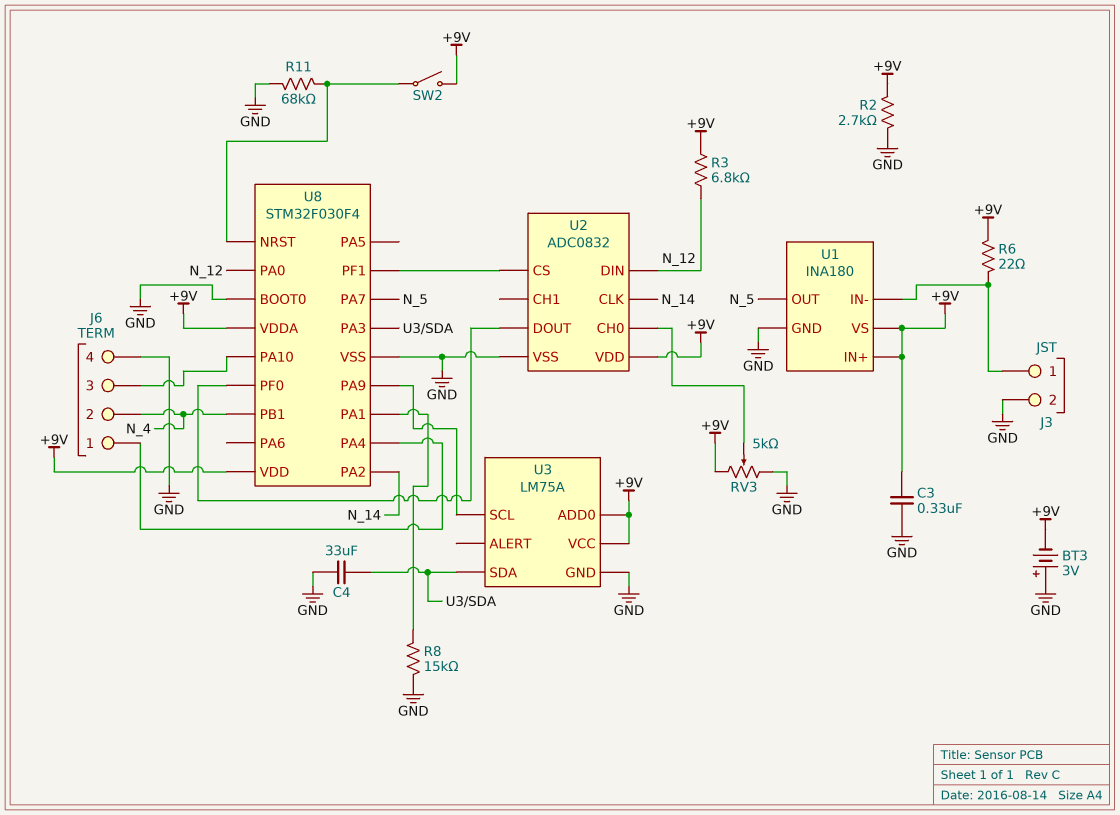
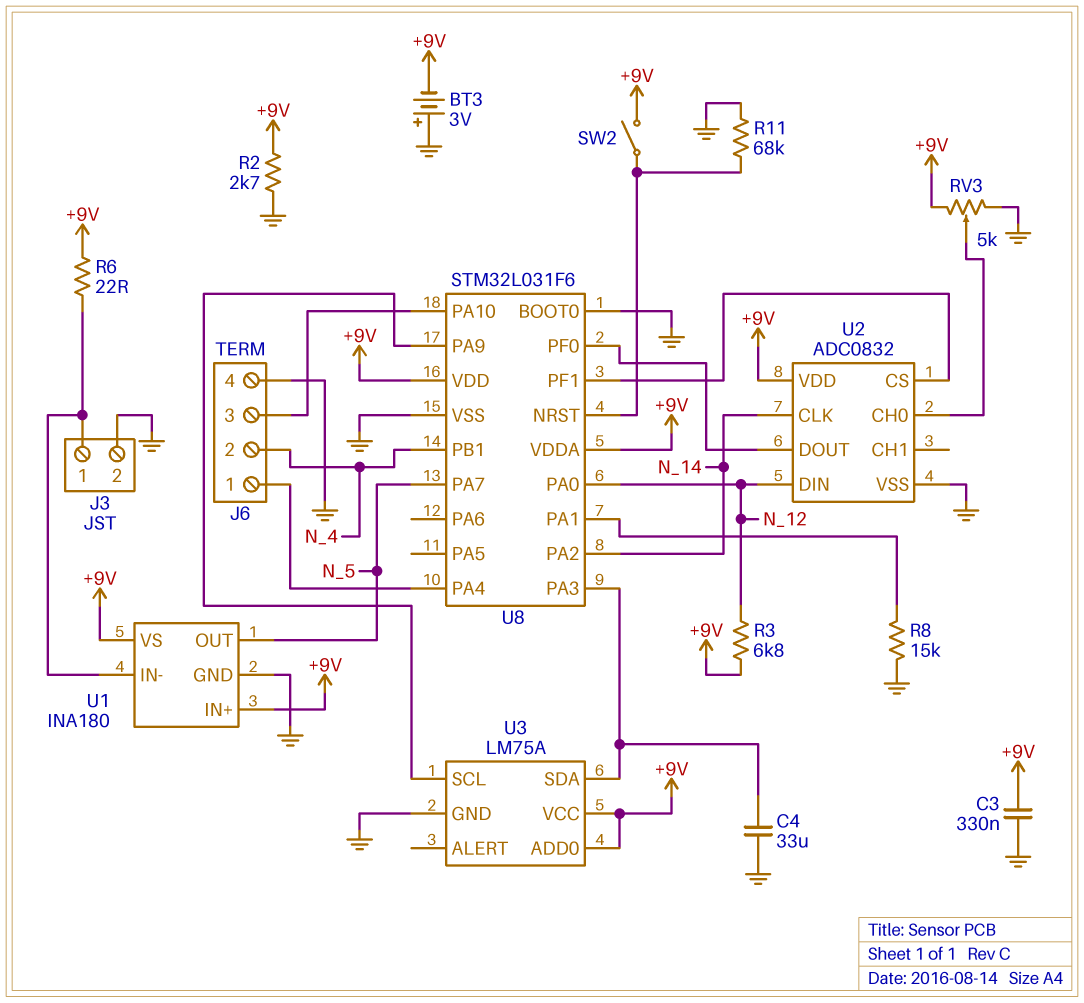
U8: STM32F030F4 -> STM32L031F6

